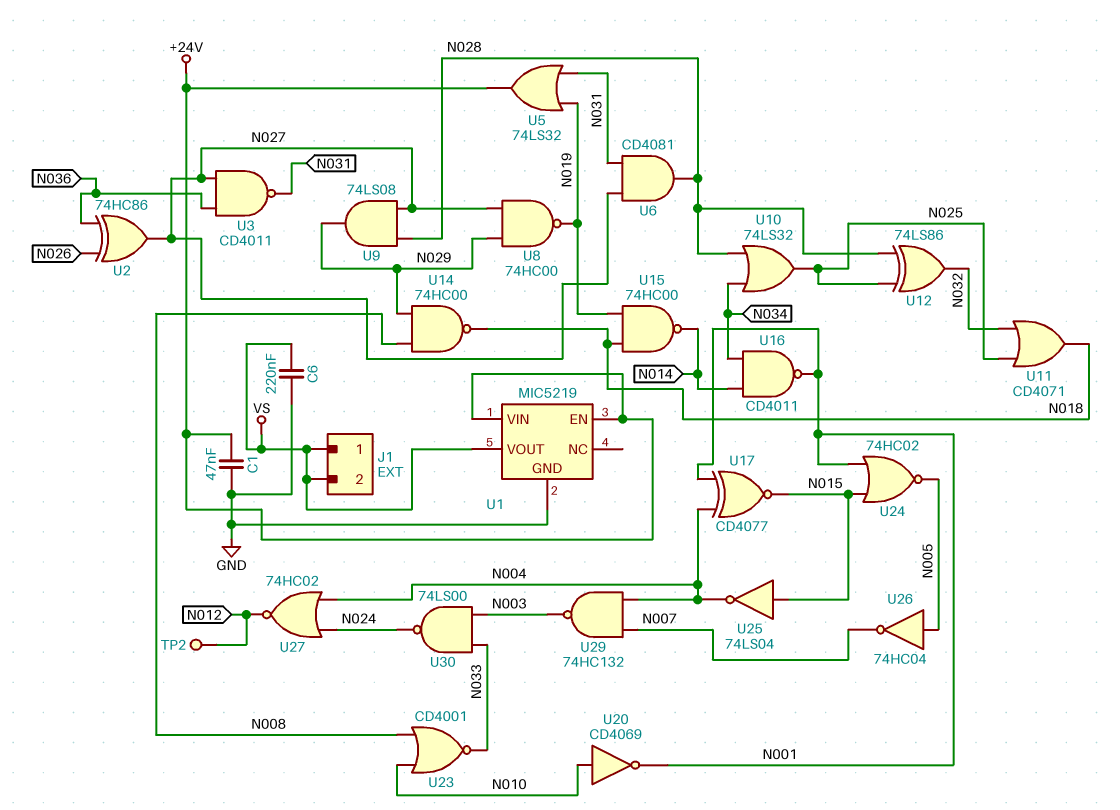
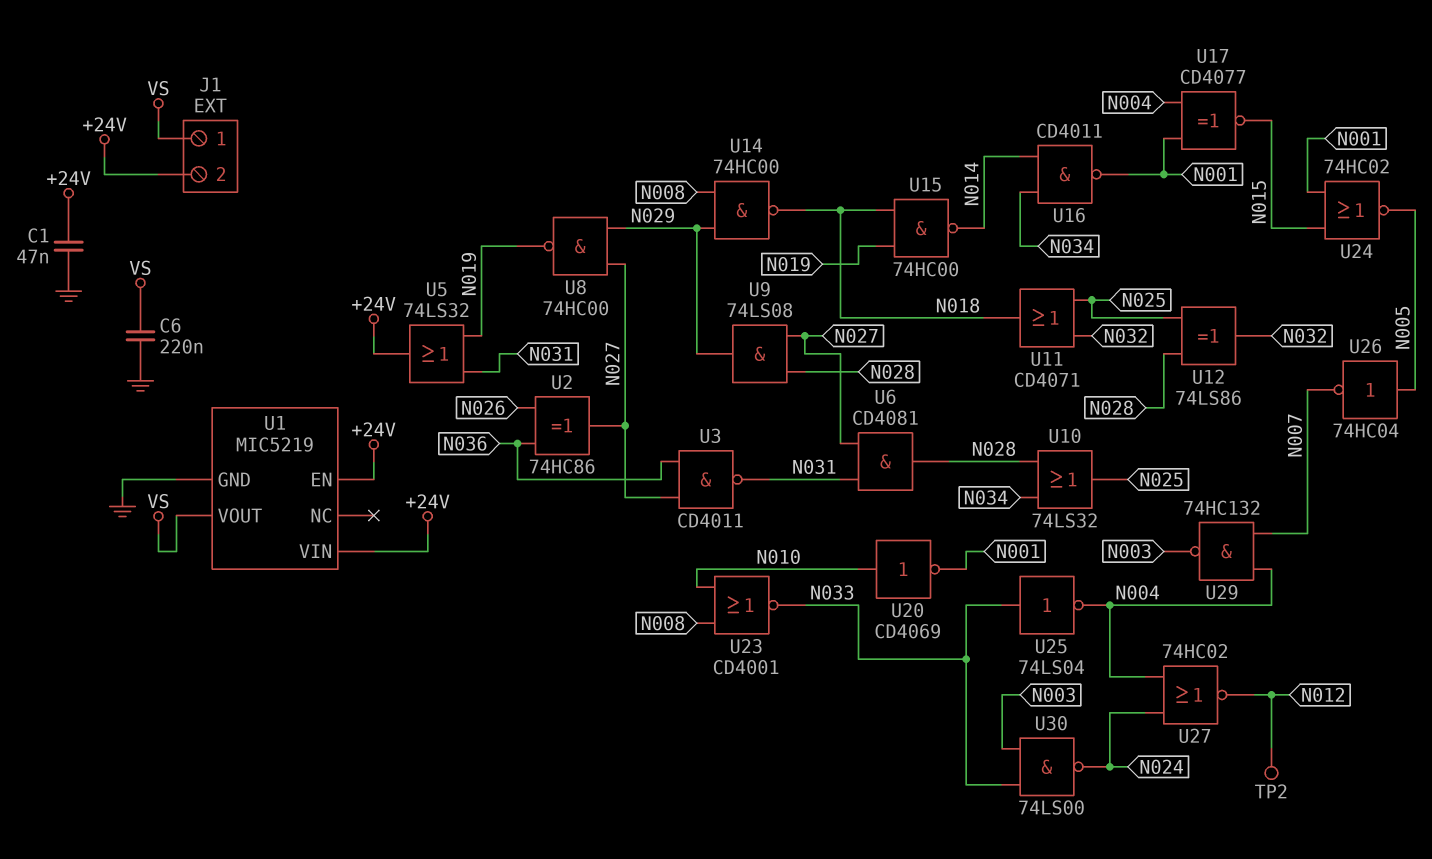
J1 pin 2: VS -> +24V
U25: NOT 74LS04 (in N015, out N004) -> NOT 74LS04 (in N033, out N004)

